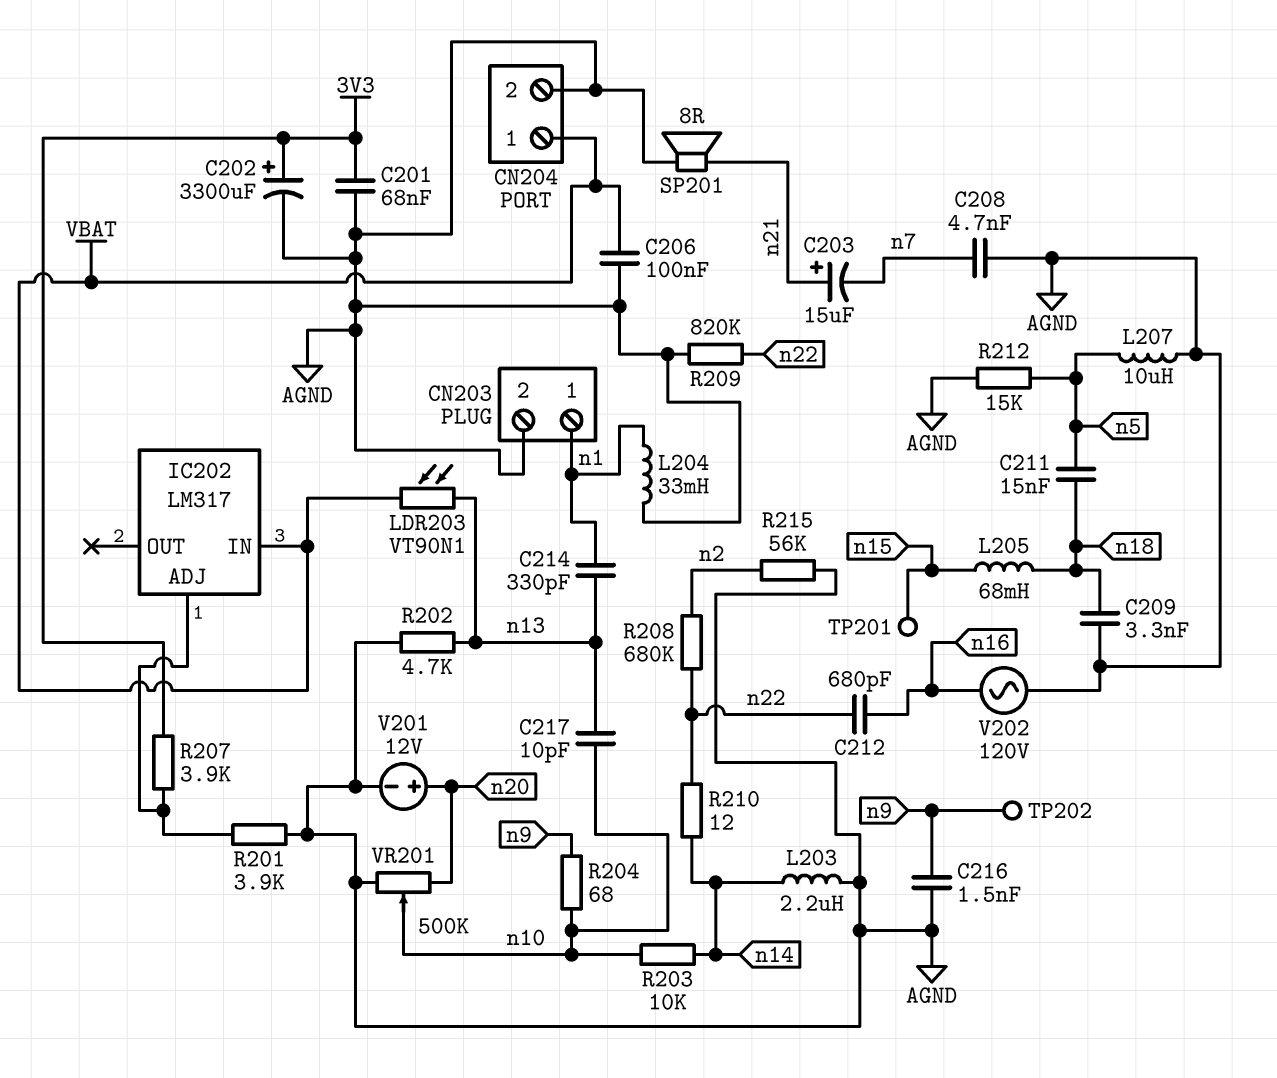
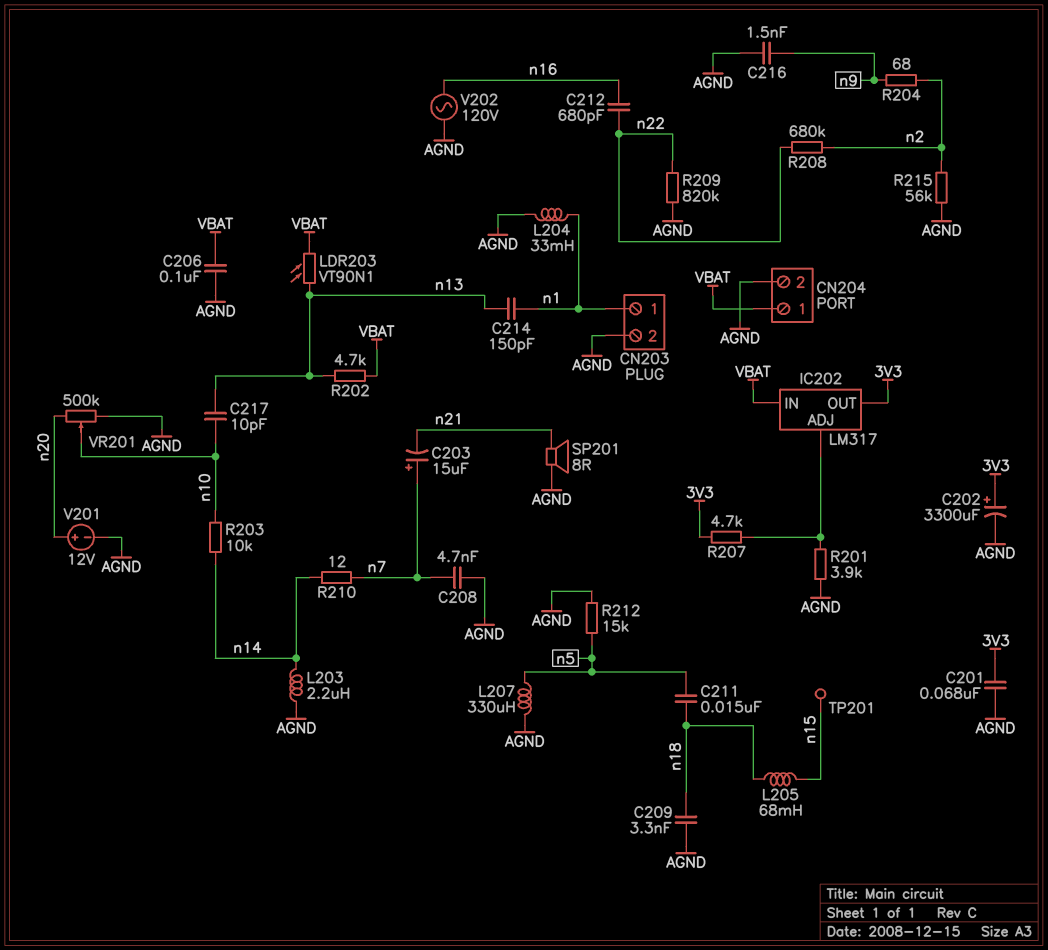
C203: 15uF (plus n21, minus n7) -> 15uF (plus n7, minus n21)
C214: 330pF (n1, n13) -> 150pF (n1, n13)
IC202 pin OUT: none -> 3V3
L207: 10uH (AGND, n5) -> 330uH (AGND, n5)
R202: 4.7k (AGND, n13) -> 4.7k (VBAT, n13)
R204: 68 (n9, n10) -> 68 (n2, n9)
R207: 3.9k (3V3, IC202/ADJ) -> 4.7k (3V3, IC202/ADJ)
R210: 12 (n14, n22) -> 12 (n7, n14)
TP202: test point (n9) -> none

